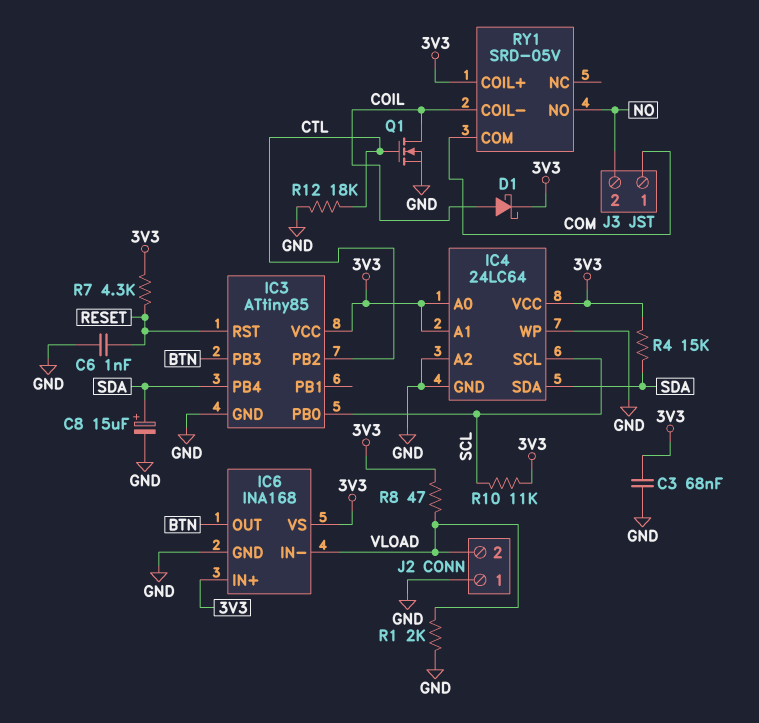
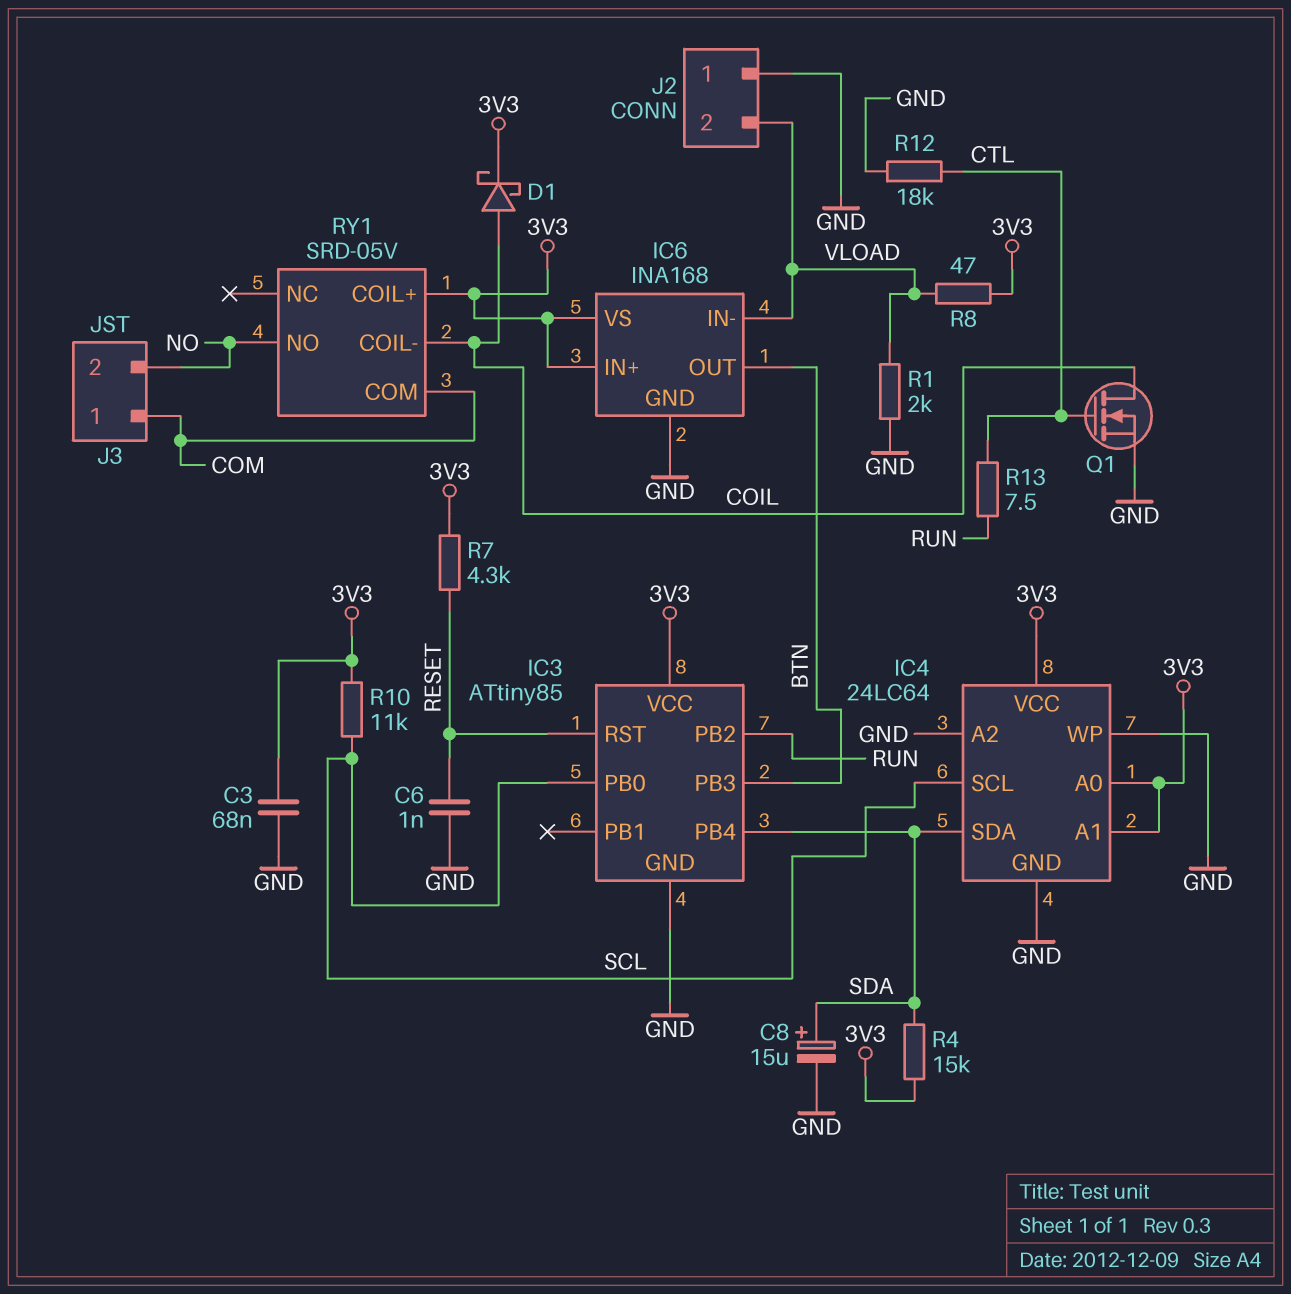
IC3 pin PB2: CTL -> RUN
R13: none -> 7.5 (CTL, RUN)

